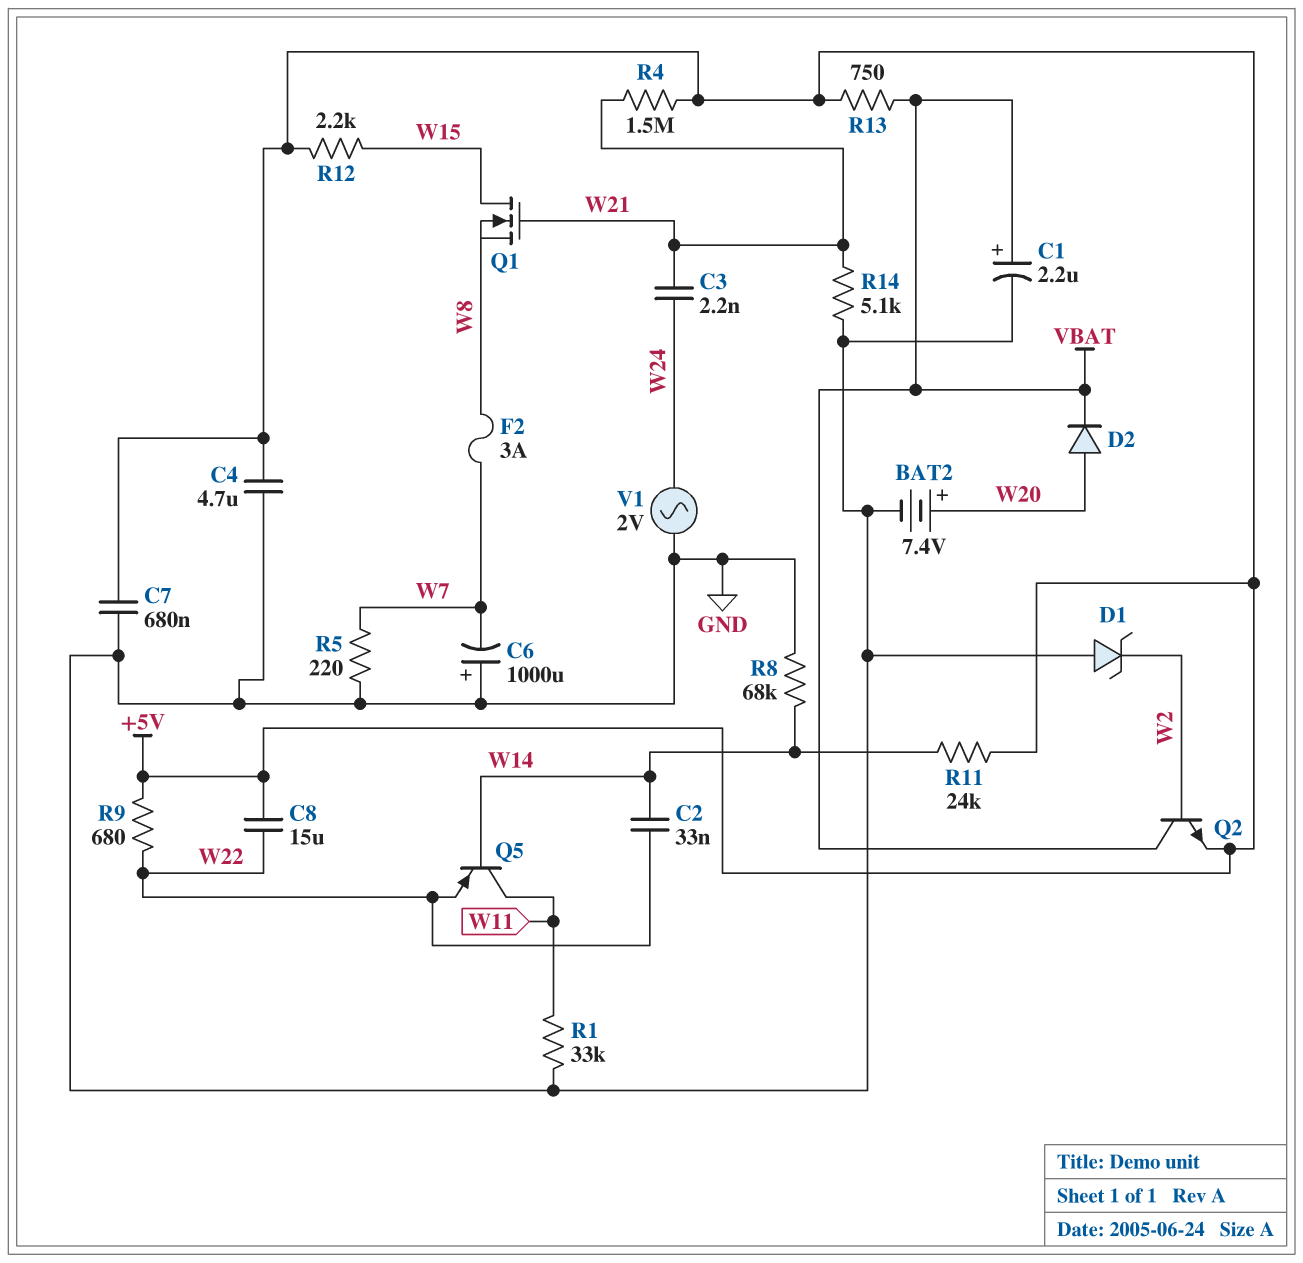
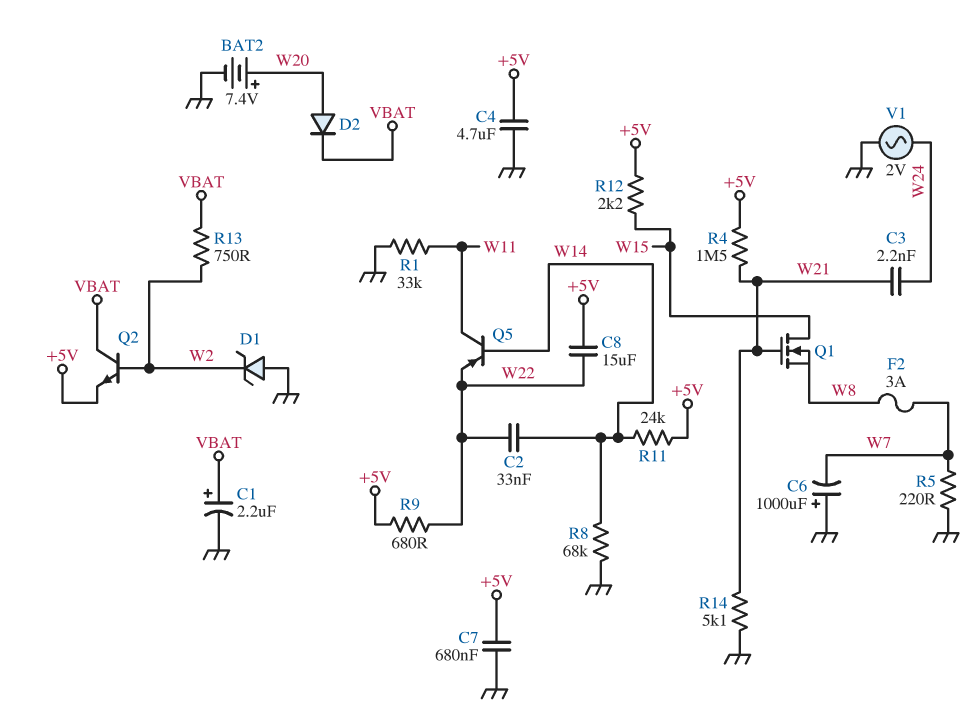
R13: 750 (+5V, VBAT) -> 750 (VBAT, W2)

